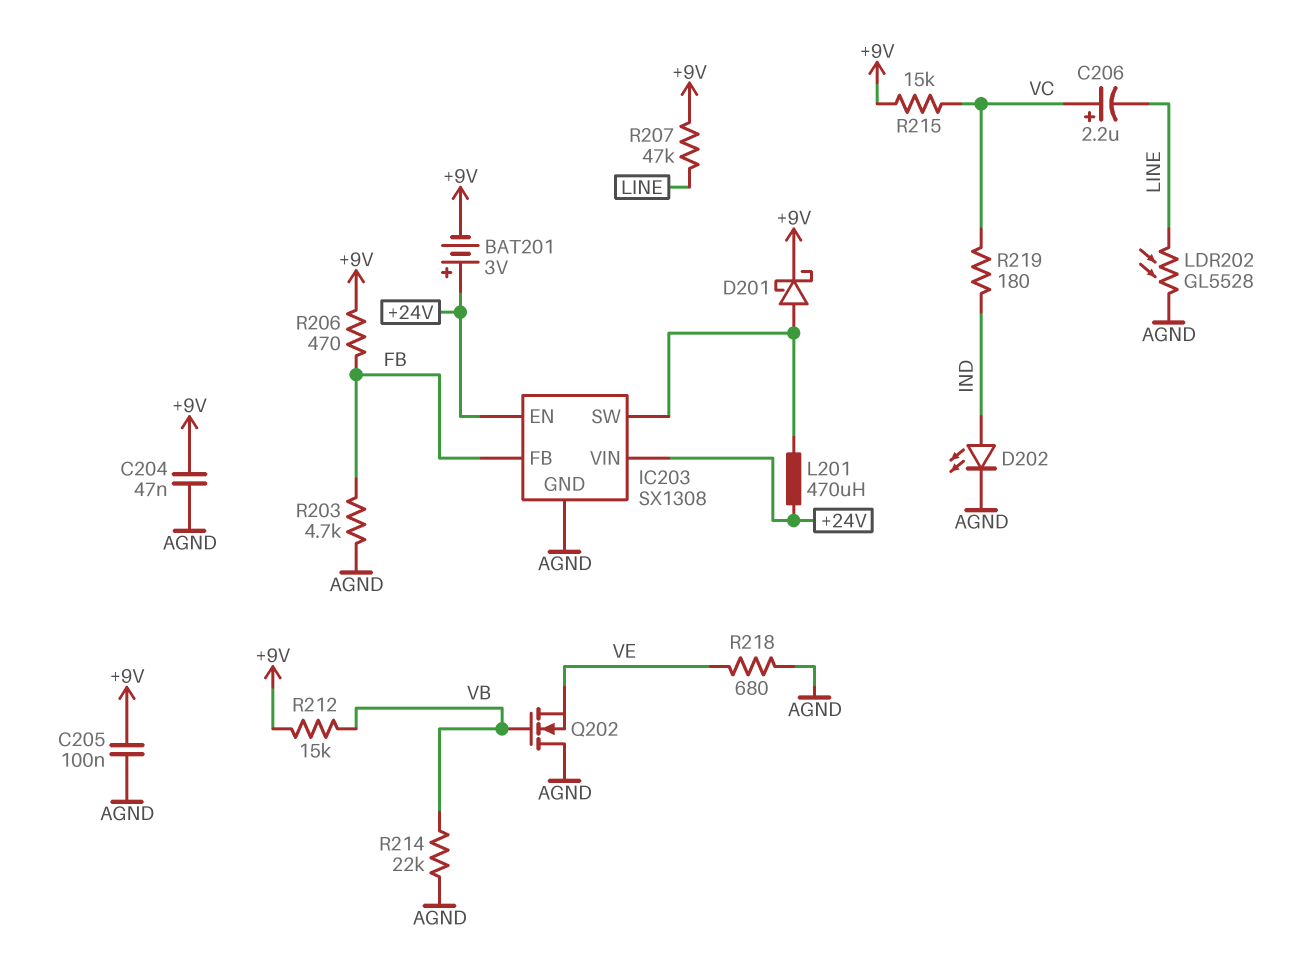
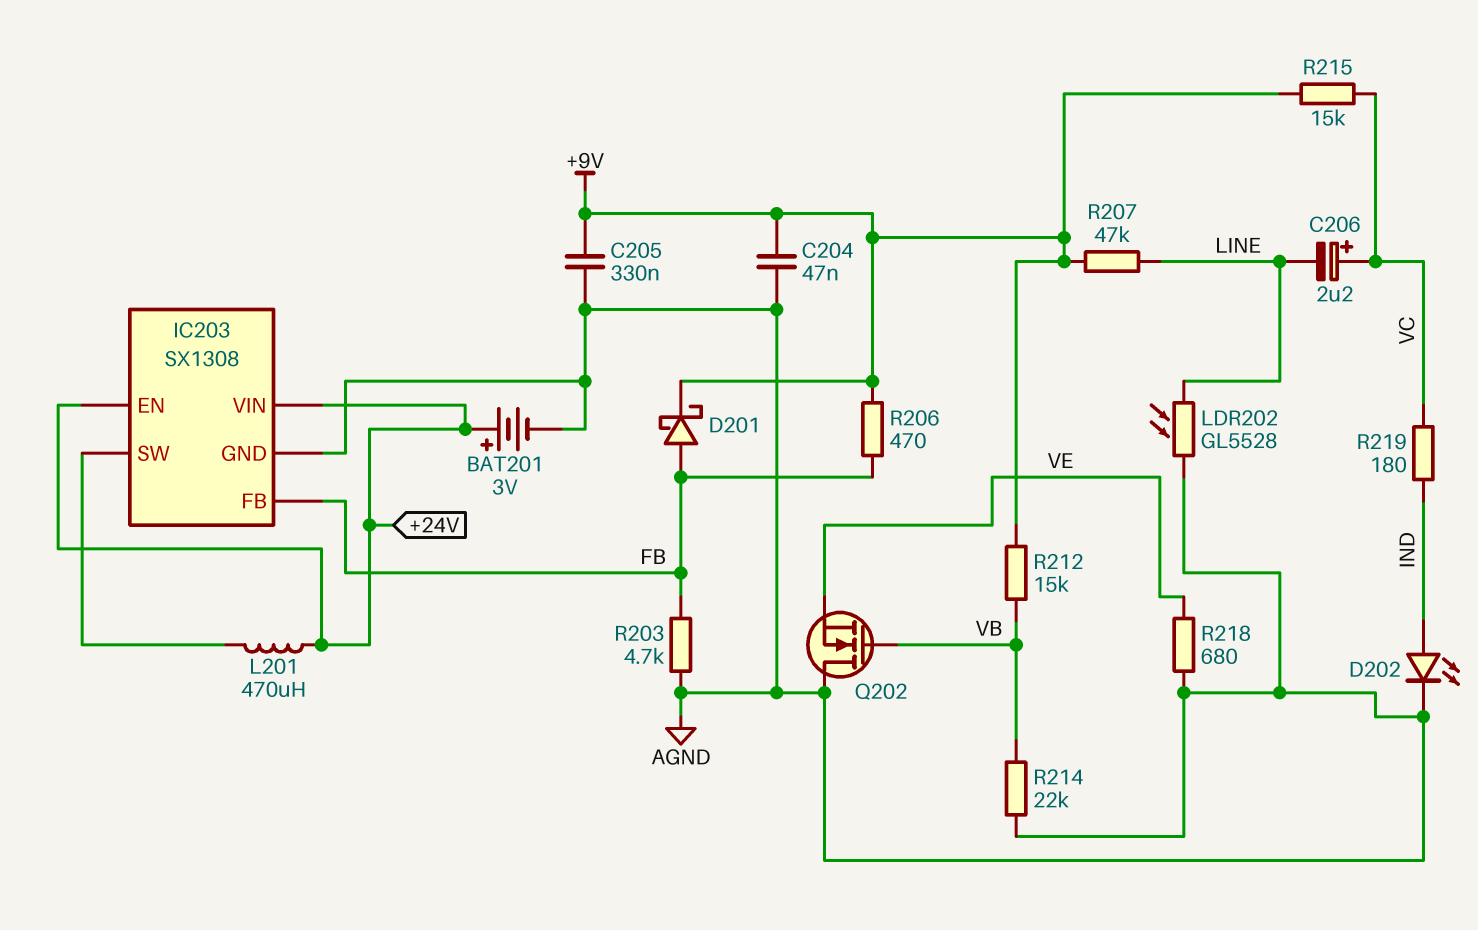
BAT201: 3V (plus +24V, minus +9V) -> 3V (plus +24V, minus AGND)
C205: 100nF (+9V, AGND) -> 330nF (+9V, AGND)
D201: schottky (A IC203/SW, K +9V) -> schottky (A FB, K +9V)

